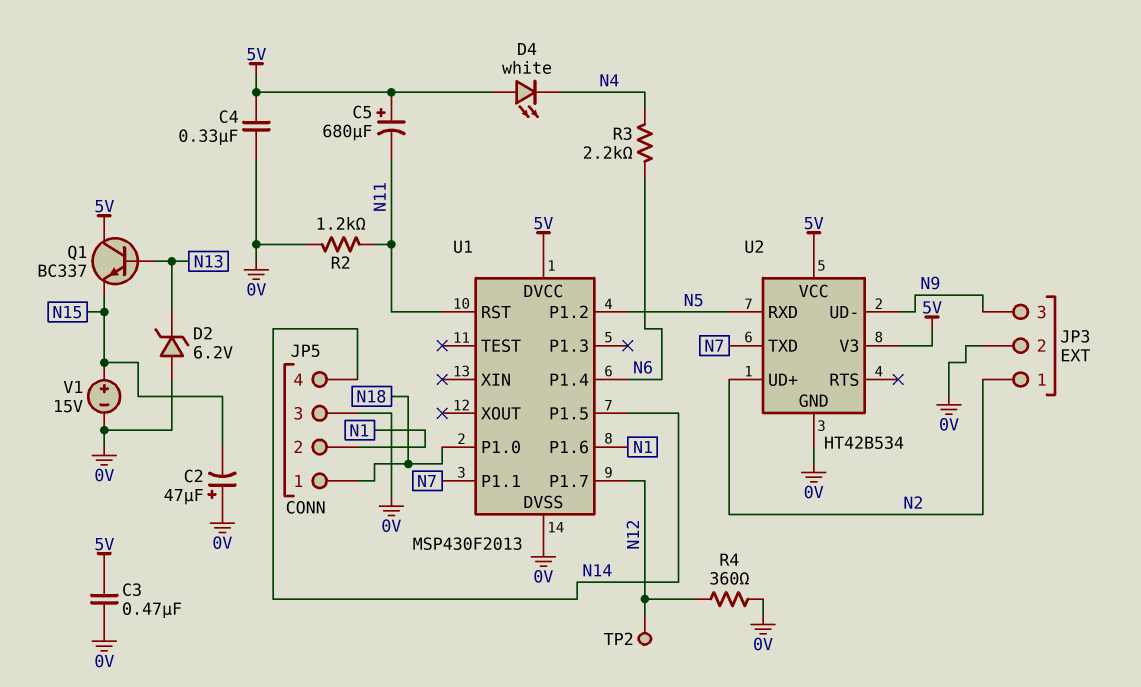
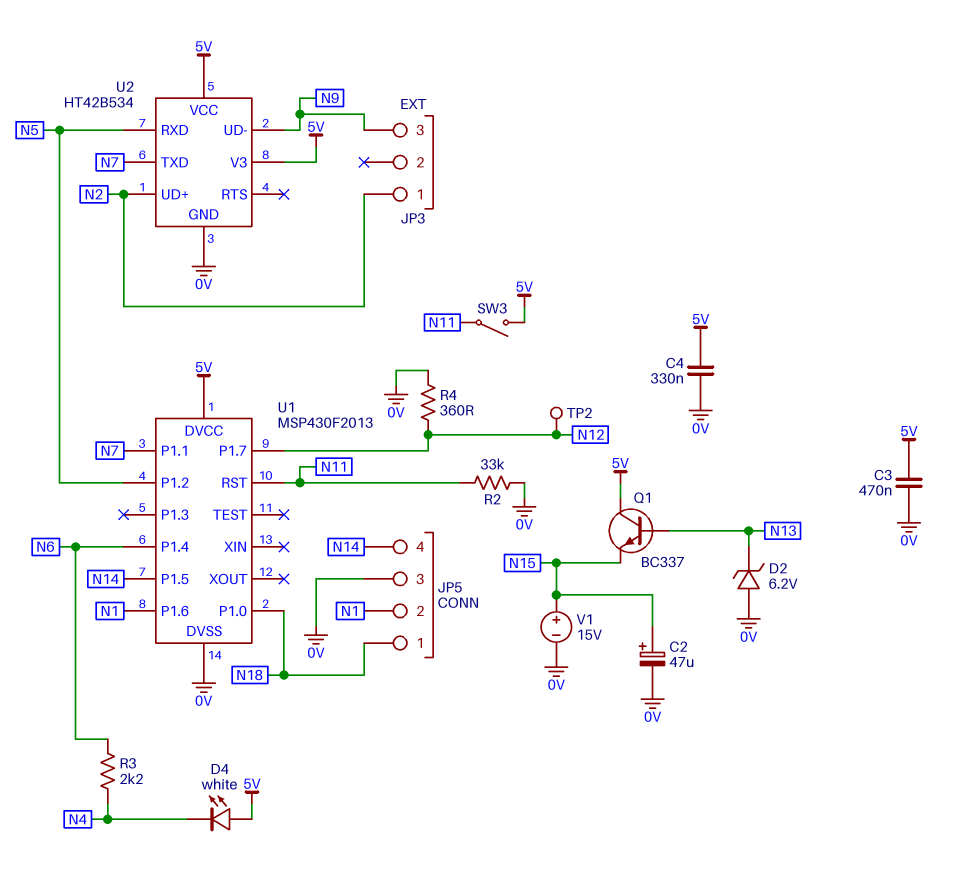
C2: 47uF (plus 0V, minus N15) -> 47uF (plus N15, minus 0V)
C5: 680uF (plus 5V, minus N11) -> none
JP3 pin 2: 0V -> none
R2: 1.2k (0V, N11) -> 33k (0V, N11)
SW3: none -> switch (5V, N11)

